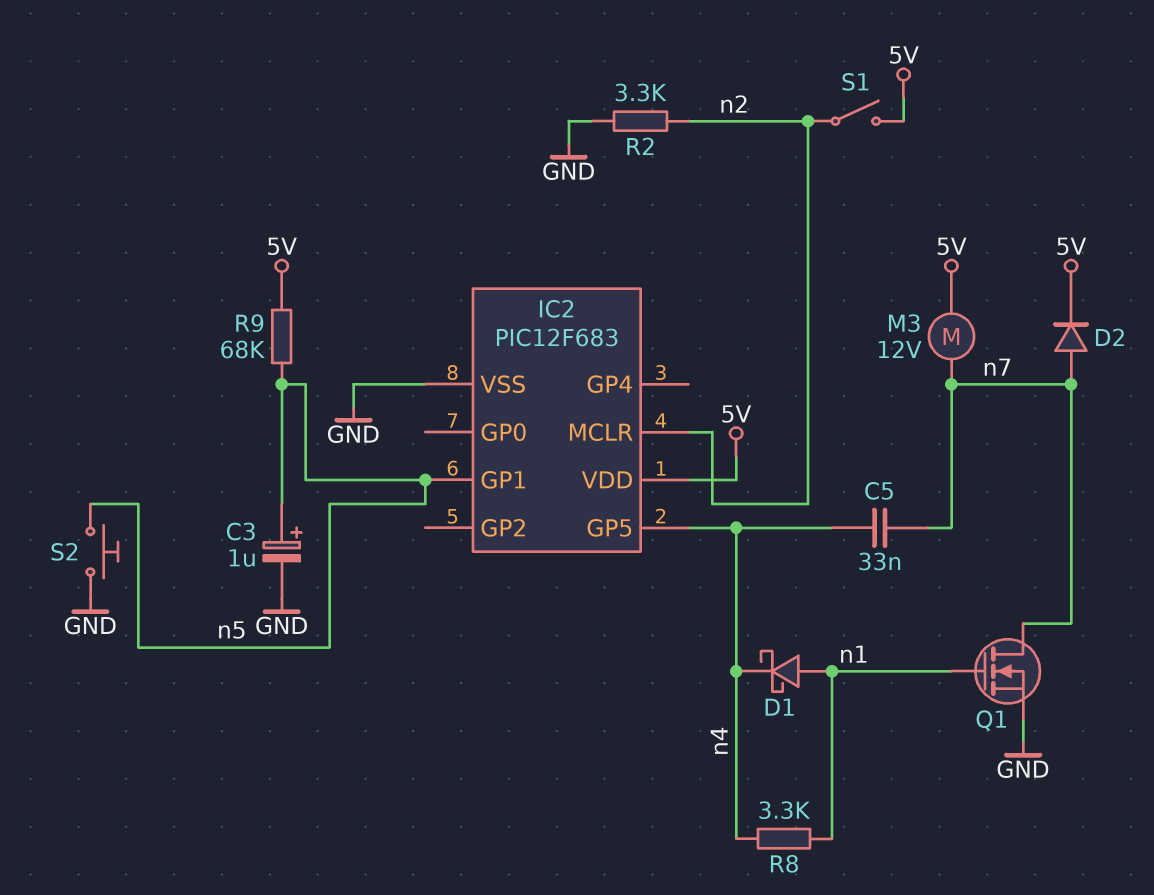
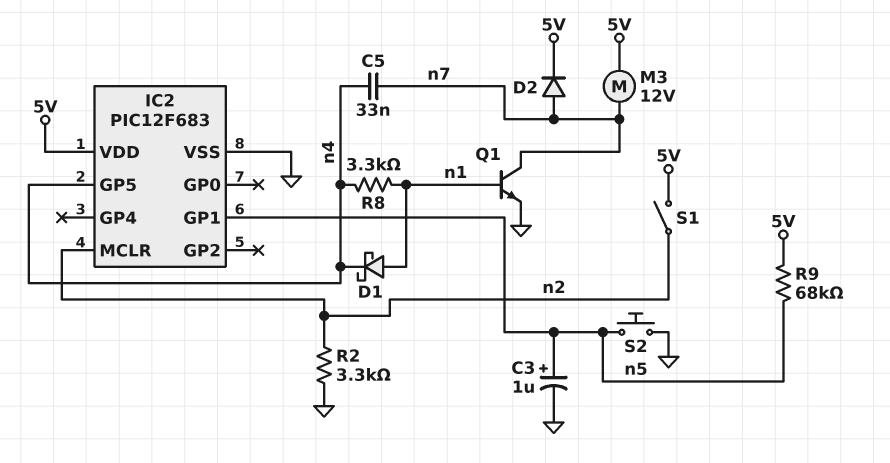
Q1: NMOS (G n1, D n7, S GND) -> NPN (B n1, C n7, E GND)

